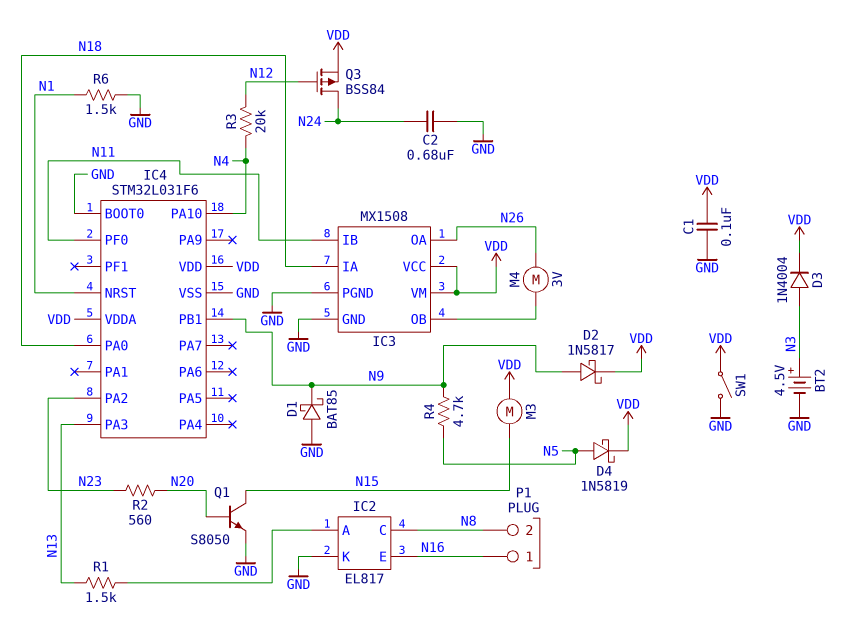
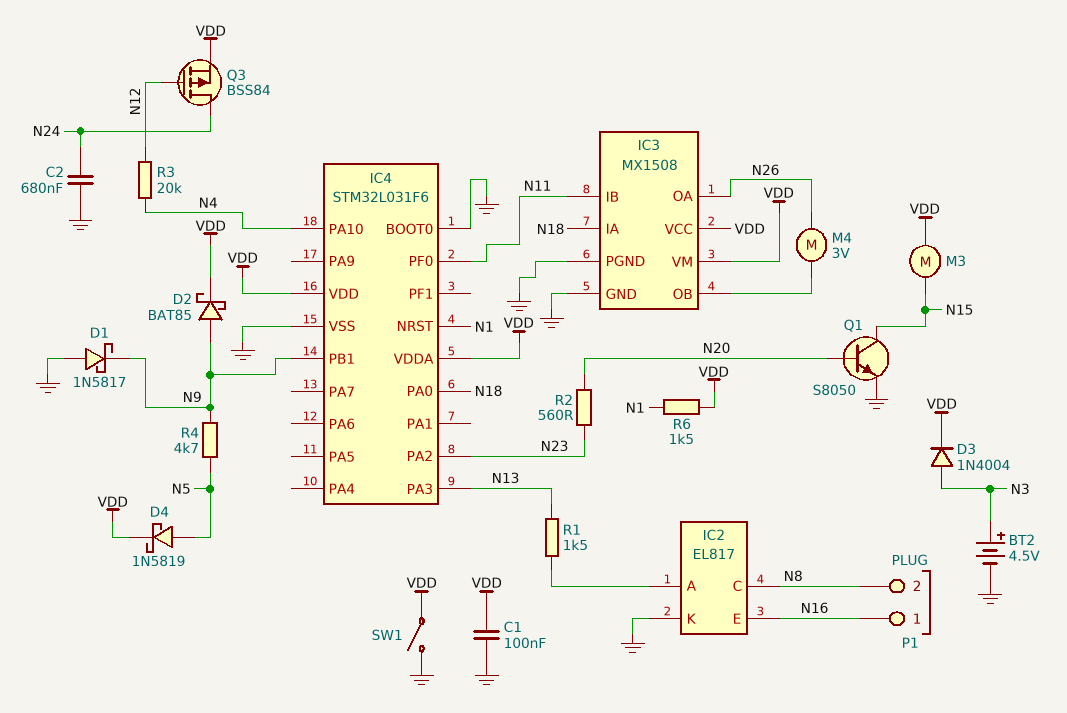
D1: schottky BAT85 (A GND, K N9) -> schottky 1N5817 (A GND, K N9)
D2: schottky 1N5817 (A N9, K VDD) -> schottky BAT85 (A N9, K VDD)
R6: 1.5k (GND, N1) -> 1.5k (N1, VDD)

